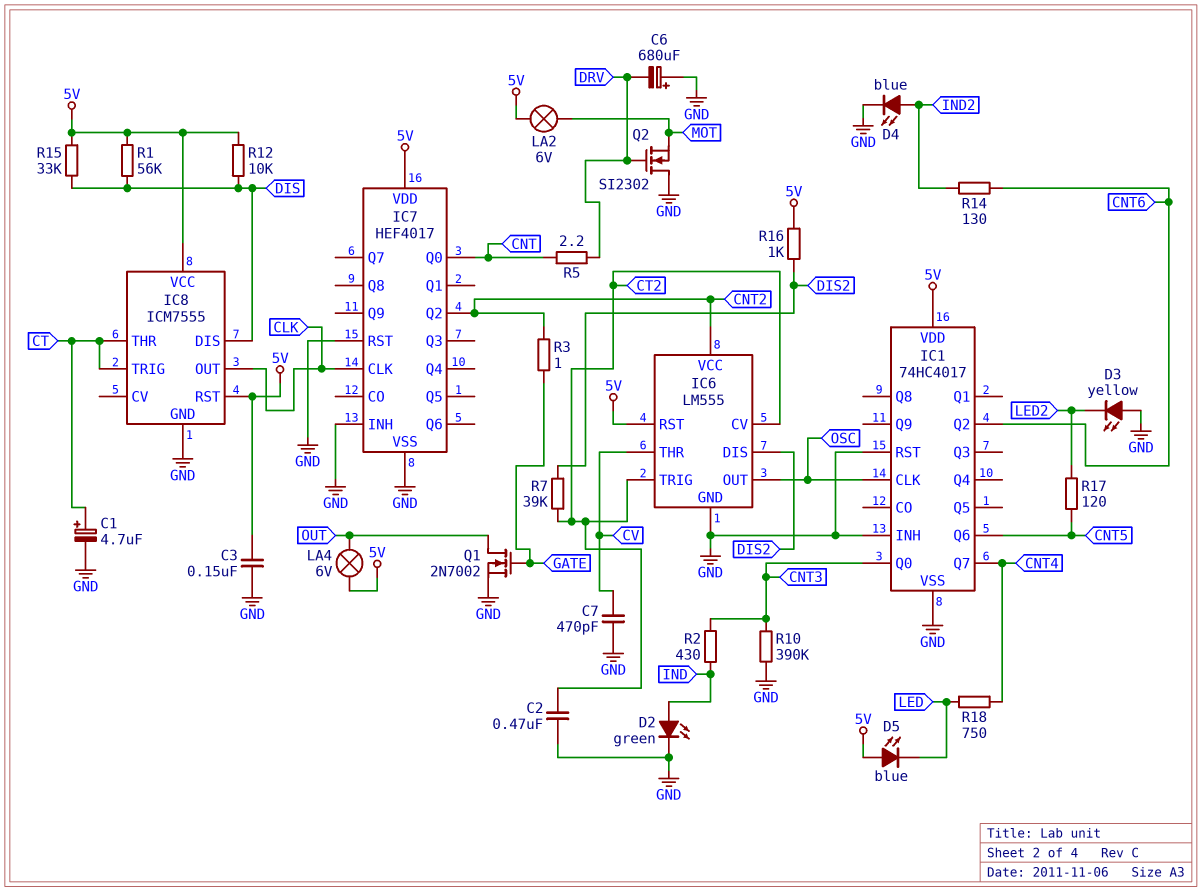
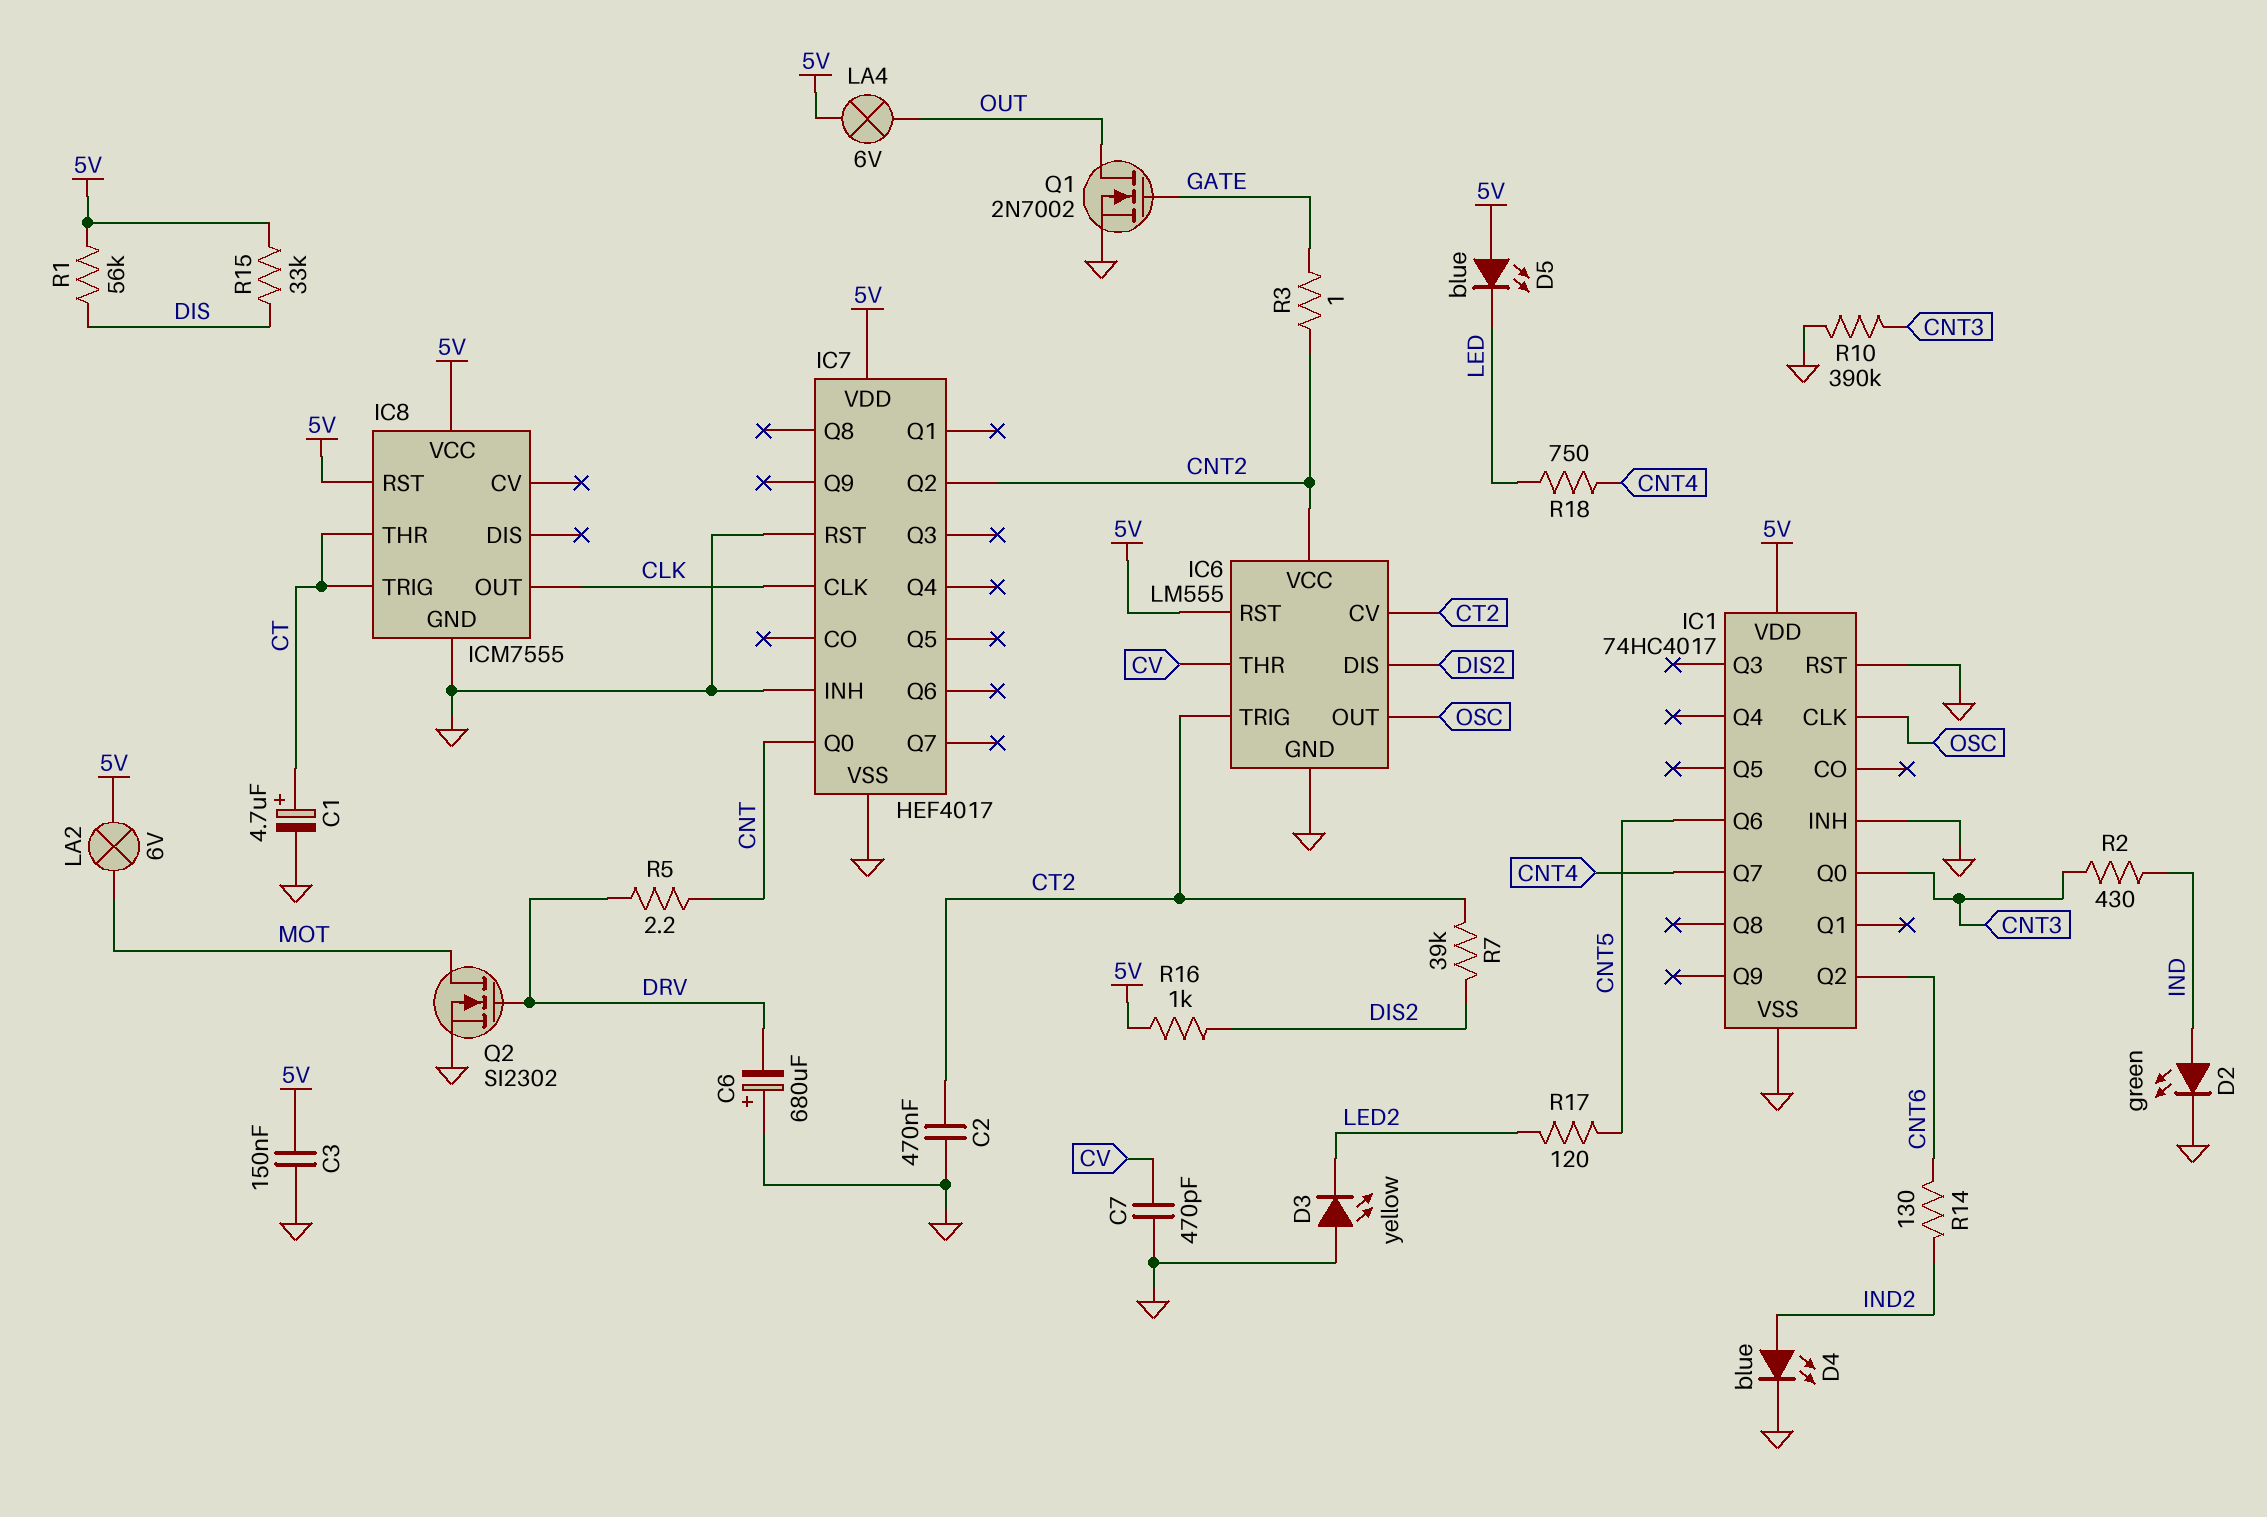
IC8 pin DIS: DIS -> none
Q2: NMOS SI2302 (G DRV, D GND, S MOT) -> NMOS SI2302 (G DRV, D MOT, S GND)
R12: 10k (5V, DIS) -> none

